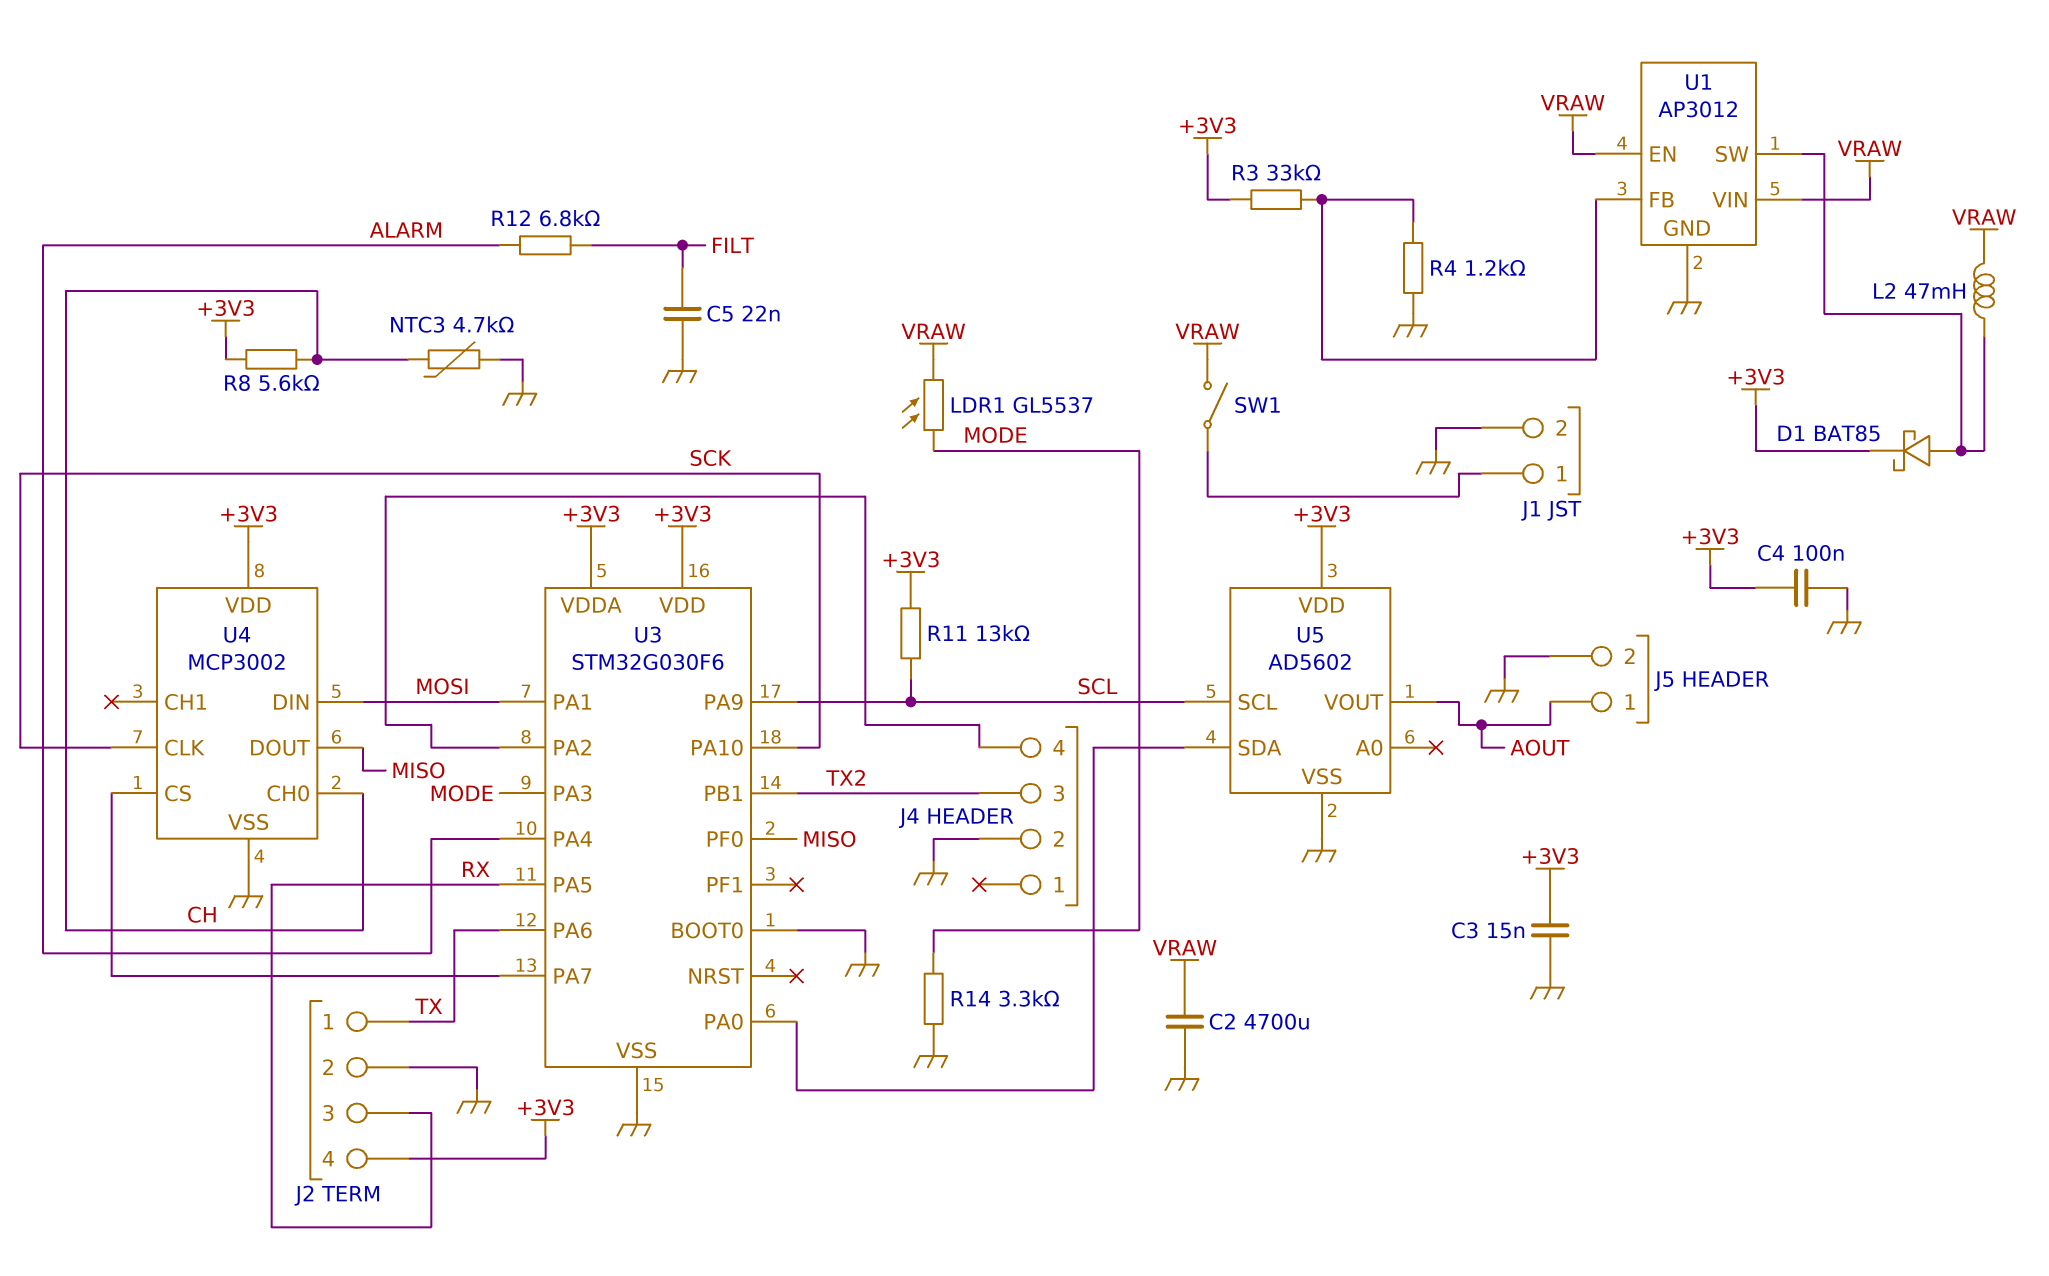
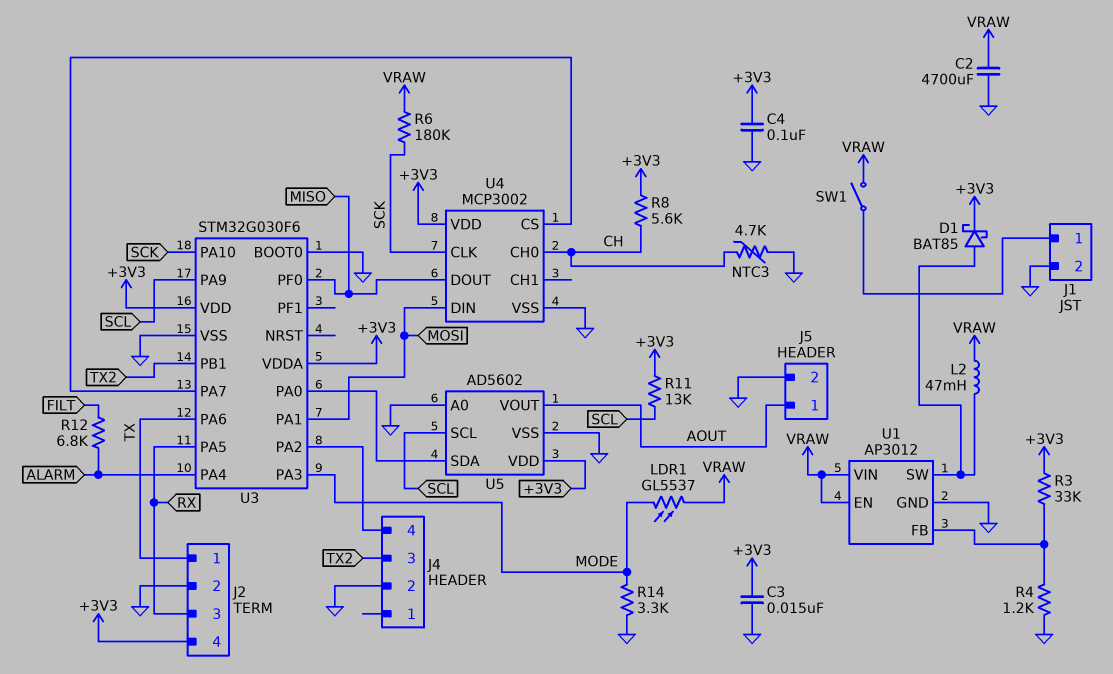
C5: 22nF (FILT, GND) -> none
R6: none -> 180k (SCK, VRAW)
U5 pin A0: none -> GND

